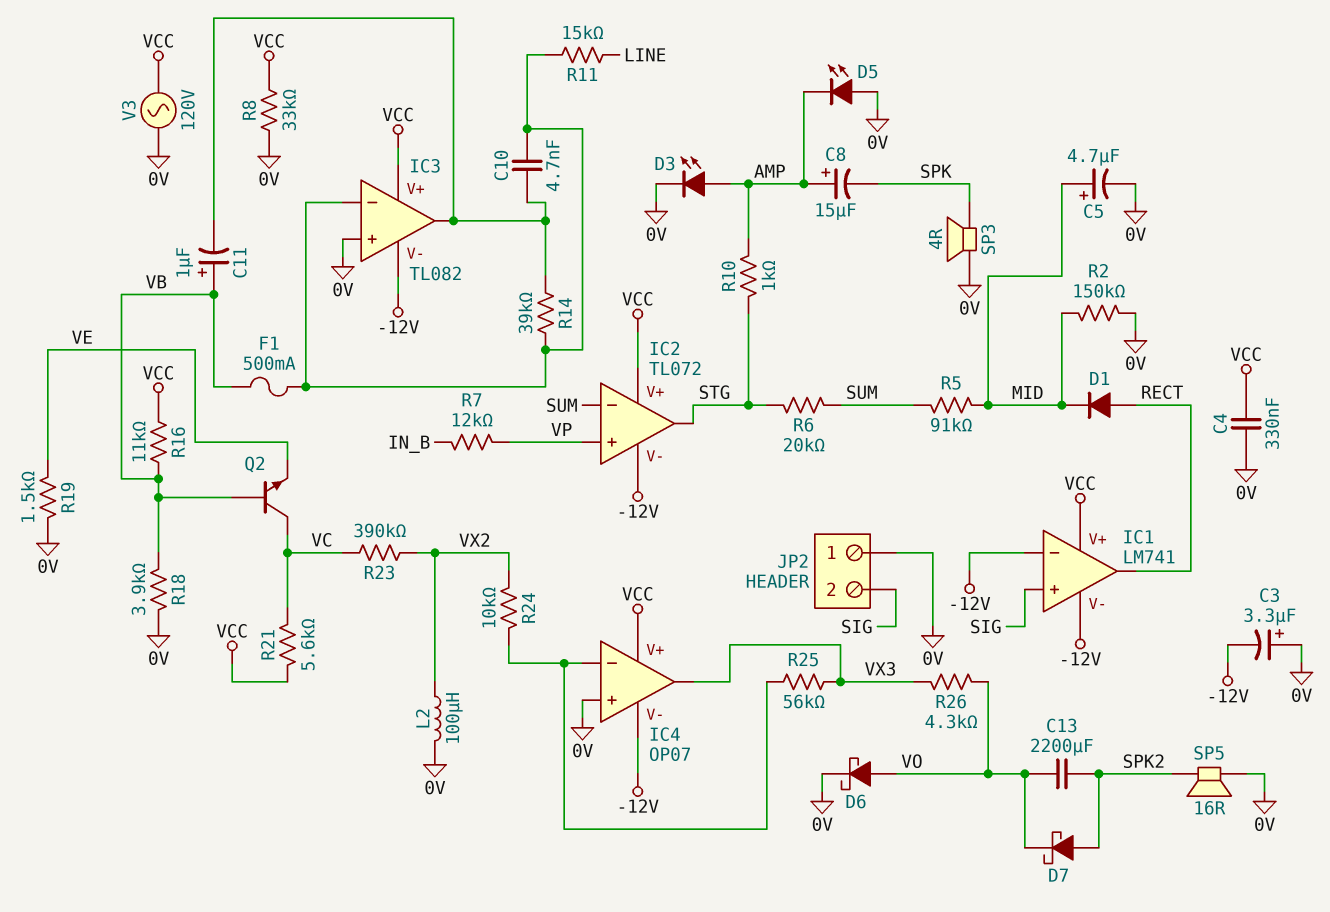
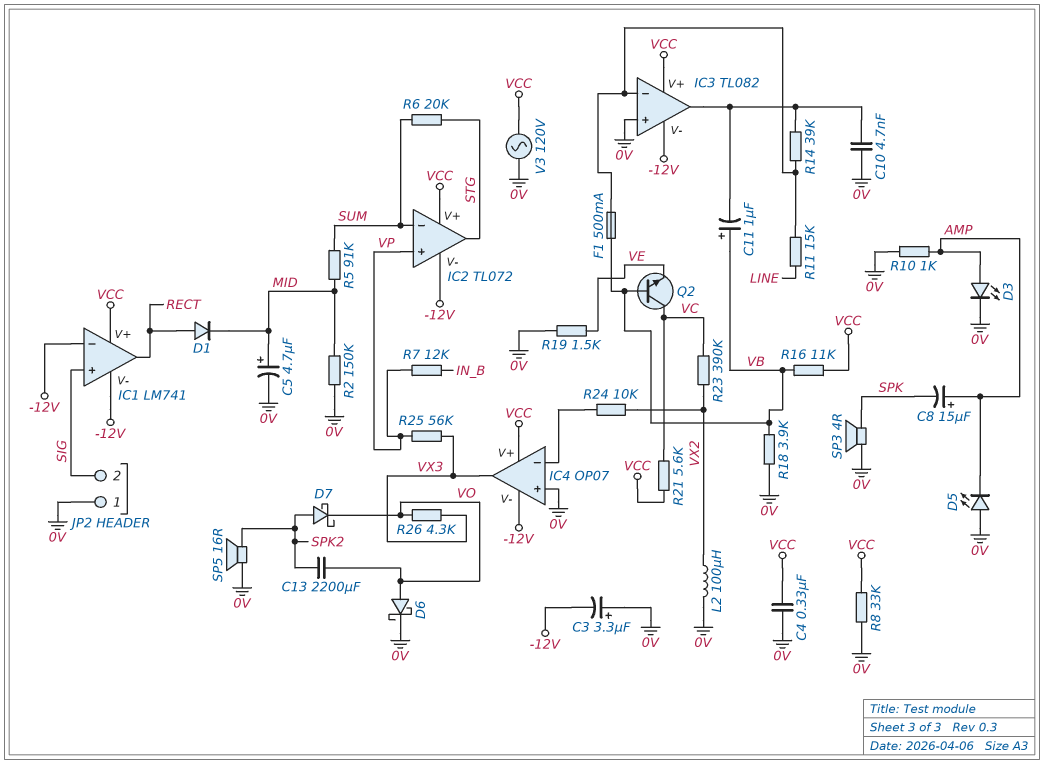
C10: 4.7nF (IC3/in-, IC3/out) -> 4.7nF (0V, IC3/out)
R10: 1k (AMP, STG) -> 1k (0V, AMP)
R25: 56k (IC4/in-, VX3) -> 56k (VP, VX3)

